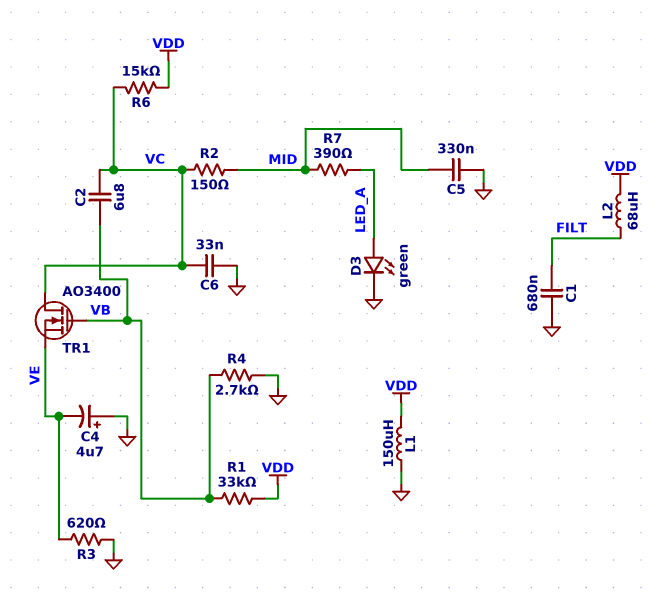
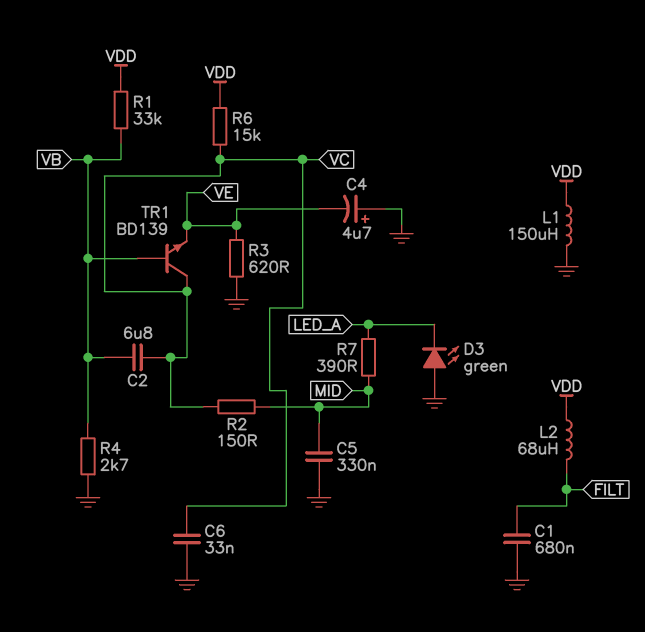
D3: LED green (A LED_A, K GND) -> LED green (A GND, K LED_A)
TR1: NMOS AO3400 (G VB, D VC, S VE) -> NPN BD139 (B VB, C VC, E VE)

